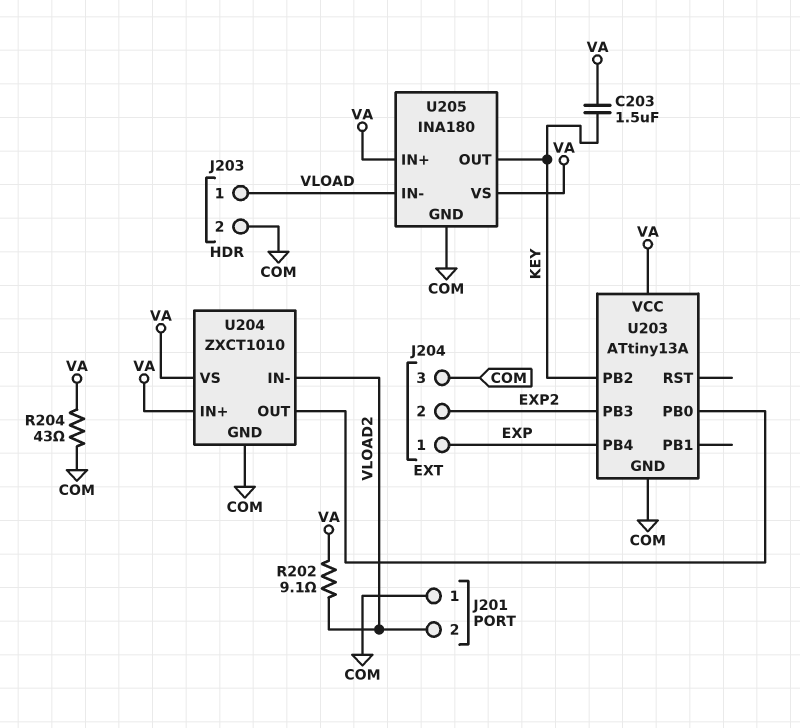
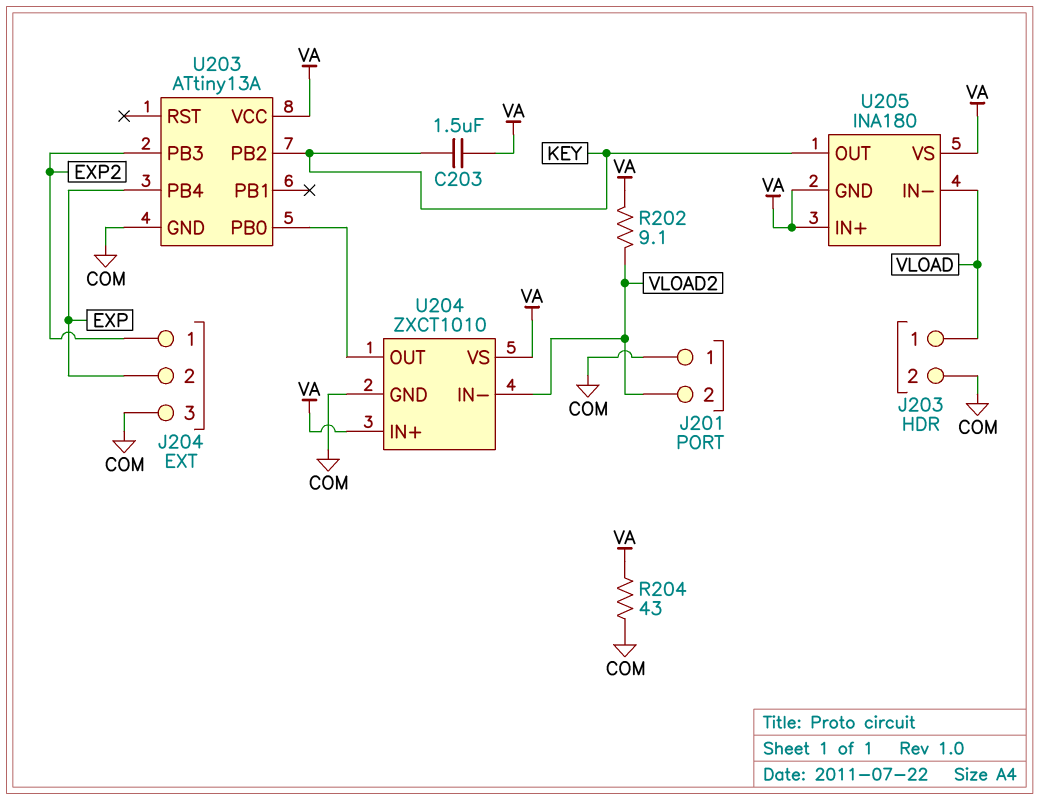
J204 pin 1: EXP -> EXP2
J204 pin 2: EXP2 -> EXP
U205 pin GND: COM -> VA

